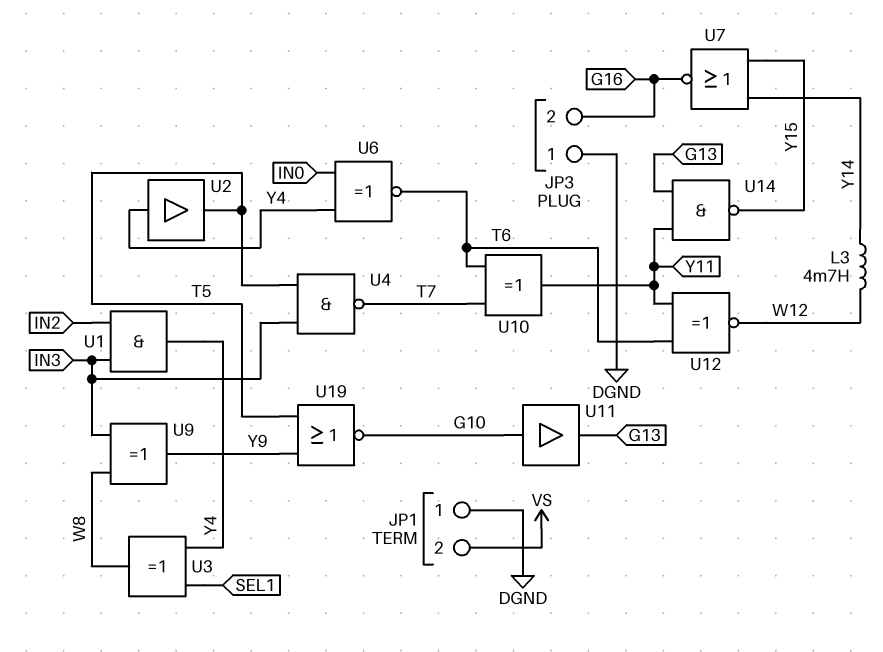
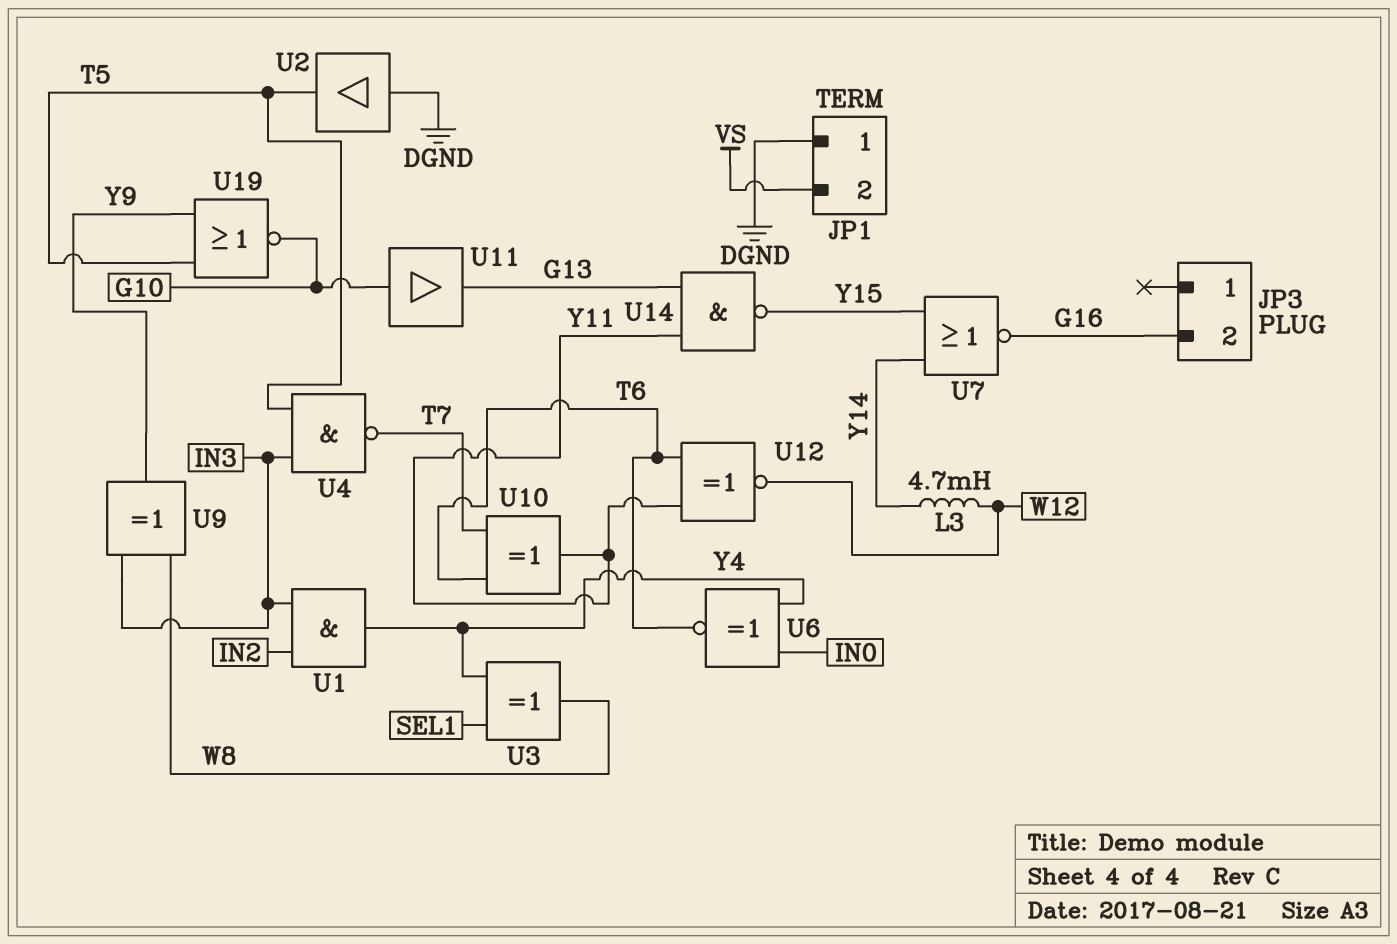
JP3 pin 1: DGND -> none
U2: buffer (in Y4, out T5) -> buffer (in DGND, out T5)

